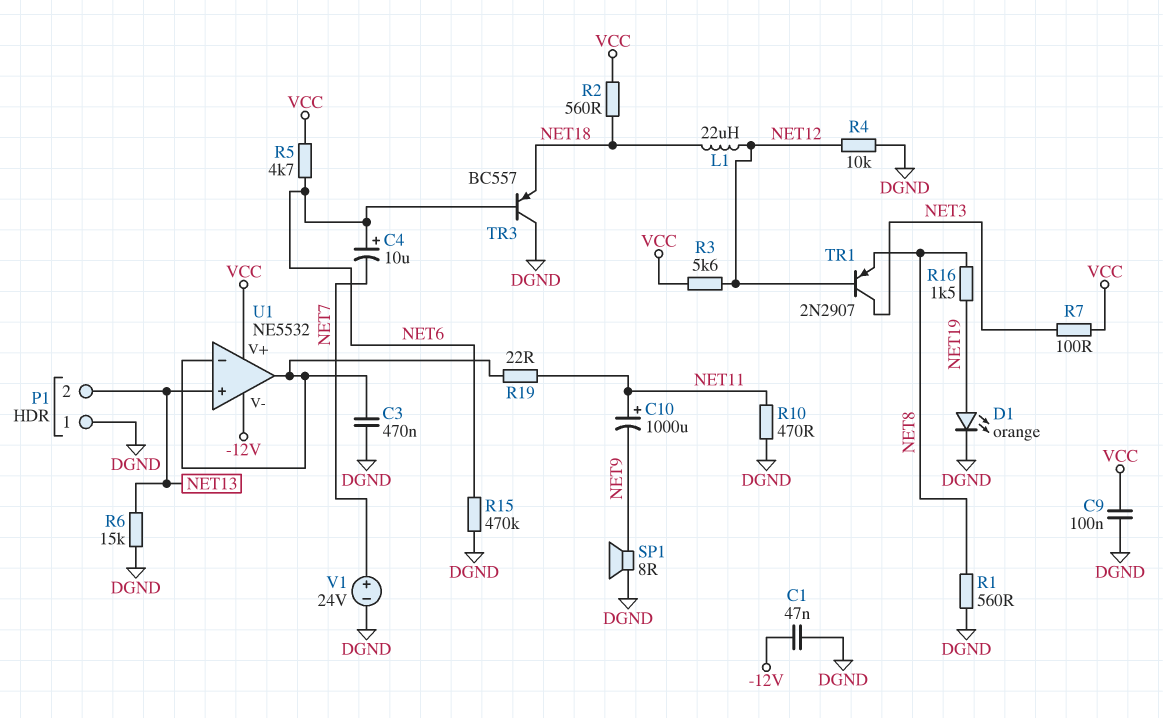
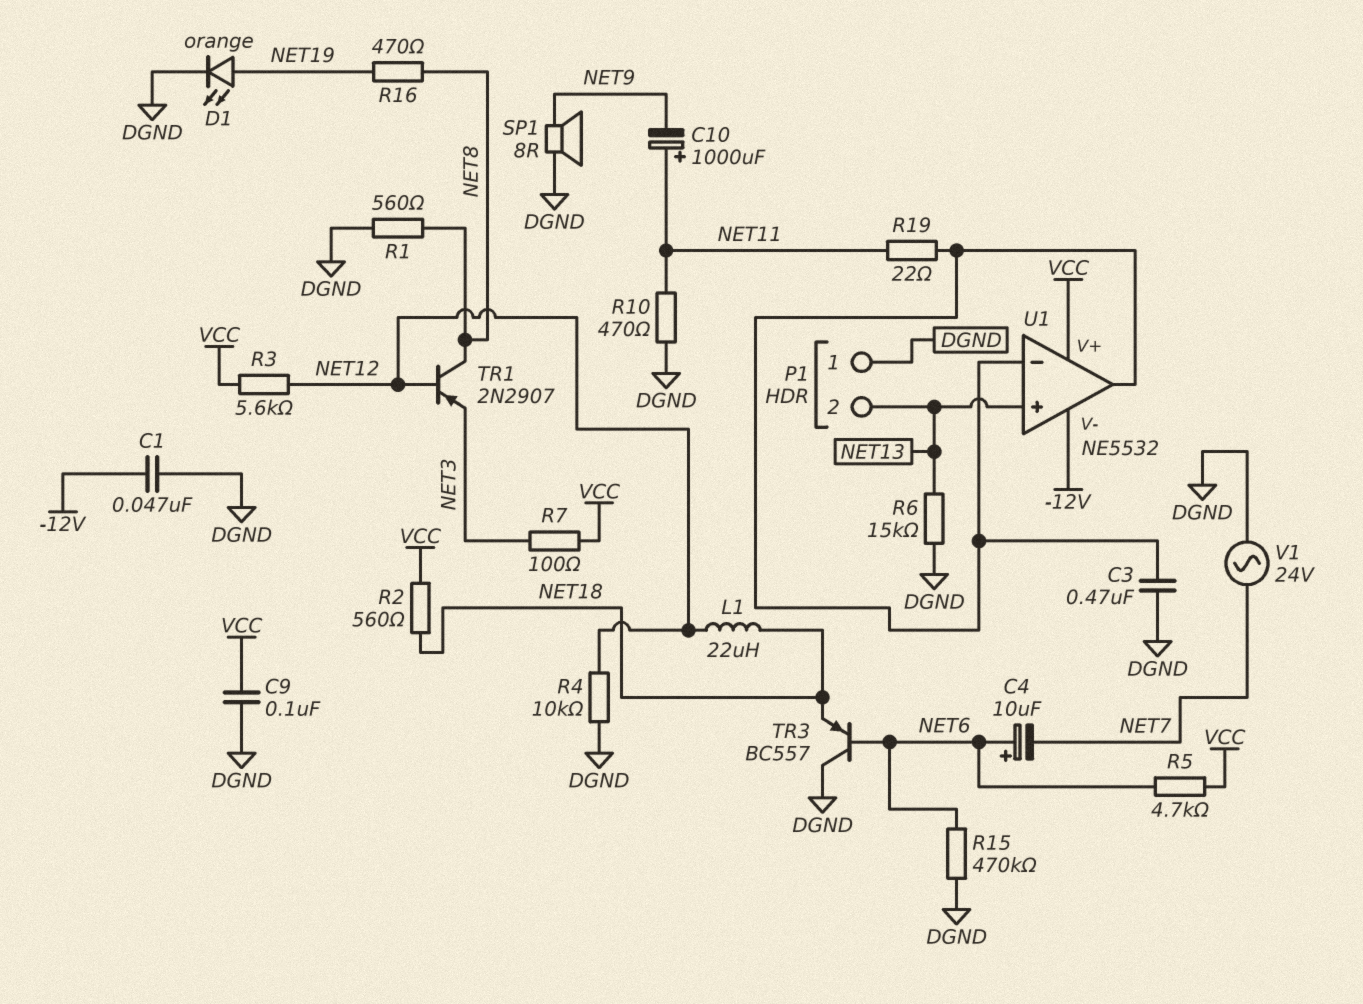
R16: 1.5k (NET8, NET19) -> 470 (NET8, NET19)
TR1: PNP 2N2907 (B NET12, C NET3, E NET8) -> PNP 2N2907 (B NET12, C NET8, E NET3)
V1: 24V (plus NET7, minus DGND) -> AC 24V (DGND, NET7)

